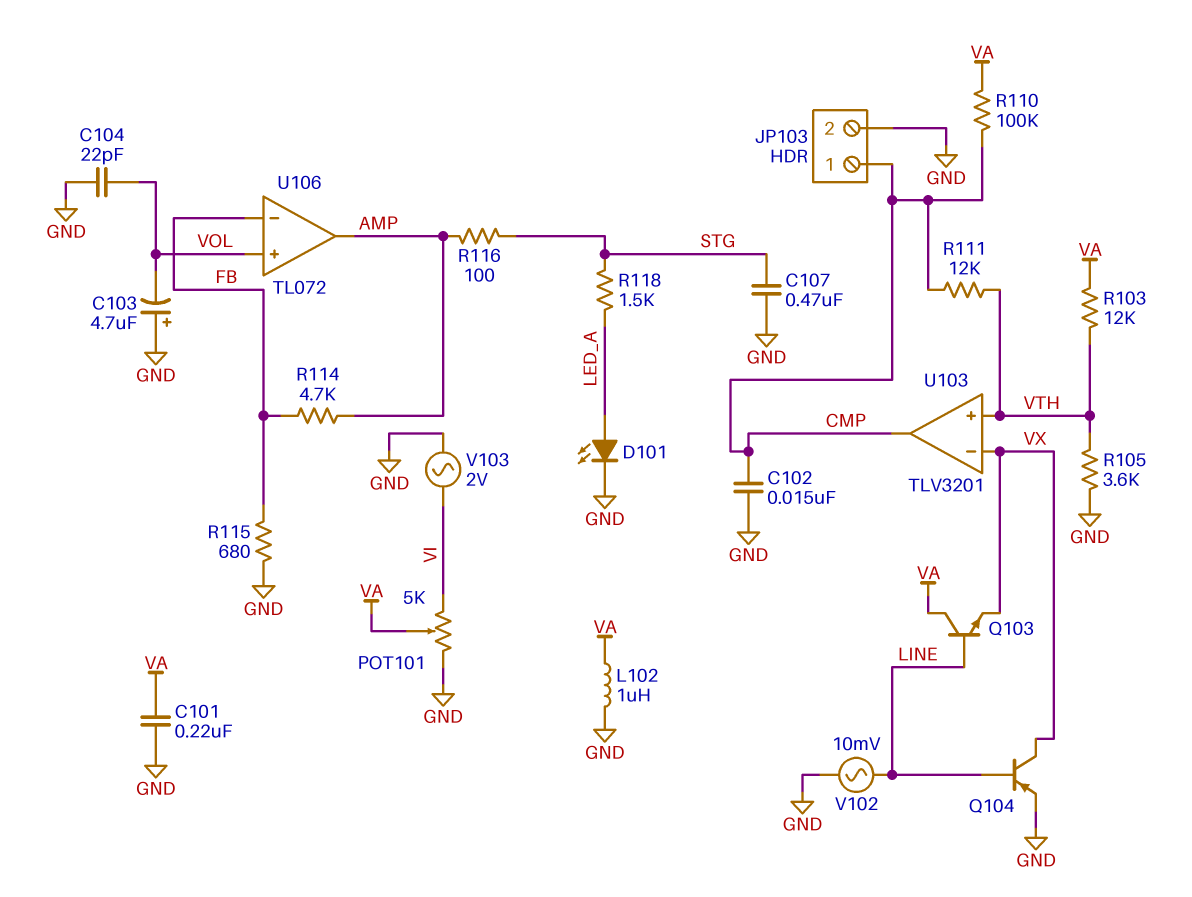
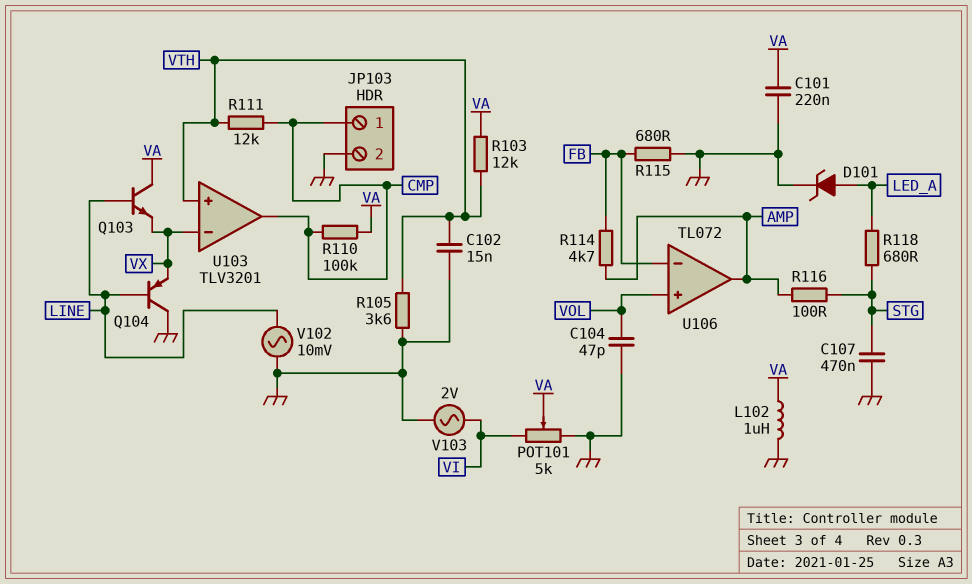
C102: 15nF (CMP, GND) -> 15nF (GND, VTH)
C103: 4.7uF (plus GND, minus VOL) -> none
C104: 22pF (GND, VOL) -> 47pF (GND, VOL)
D101: LED (A LED_A, K GND) -> zener (A LED_A, K GND)
Q104: PNP (B LINE, C VX, E GND) -> PNP (B LINE, C GND, E VX)
R118: 1.5k (LED_A, STG) -> 680 (LED_A, STG)

